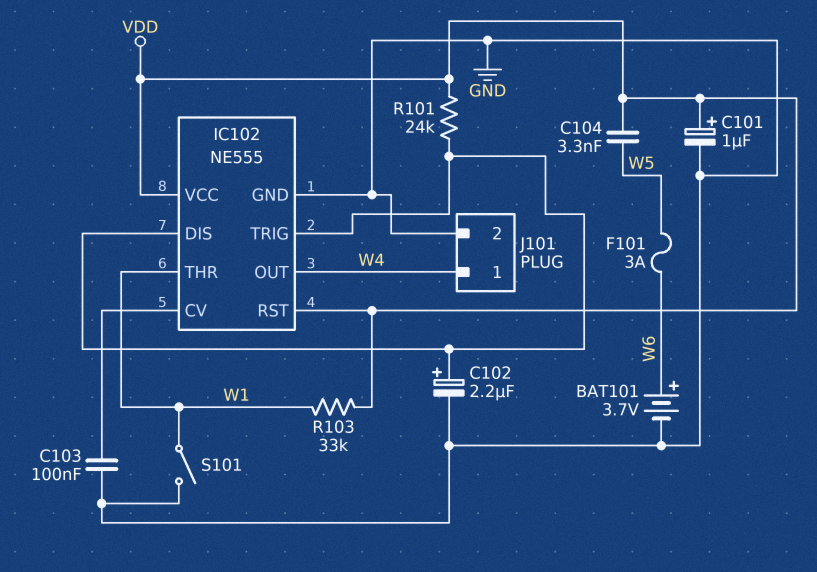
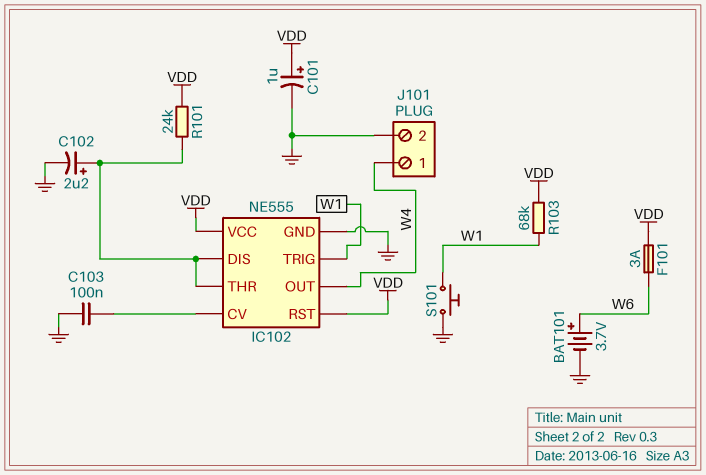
C104: 3.3nF (VDD, W5) -> none
F101: 3A (W5, W6) -> 3A (VDD, W6)
IC102 pin THR: W1 -> IC102/DIS
IC102 pin TRIG: IC102/DIS -> W1
R103: 33k (VDD, W1) -> 68k (VDD, W1)
S101: switch (GND, W1) -> button (GND, W1)

